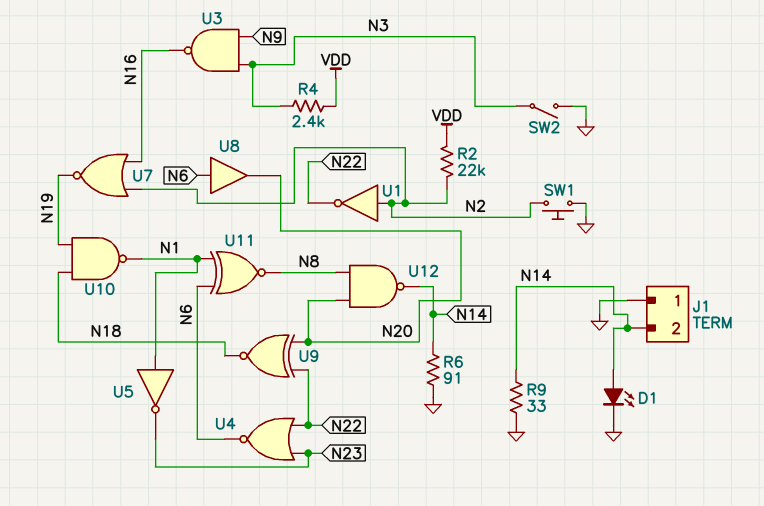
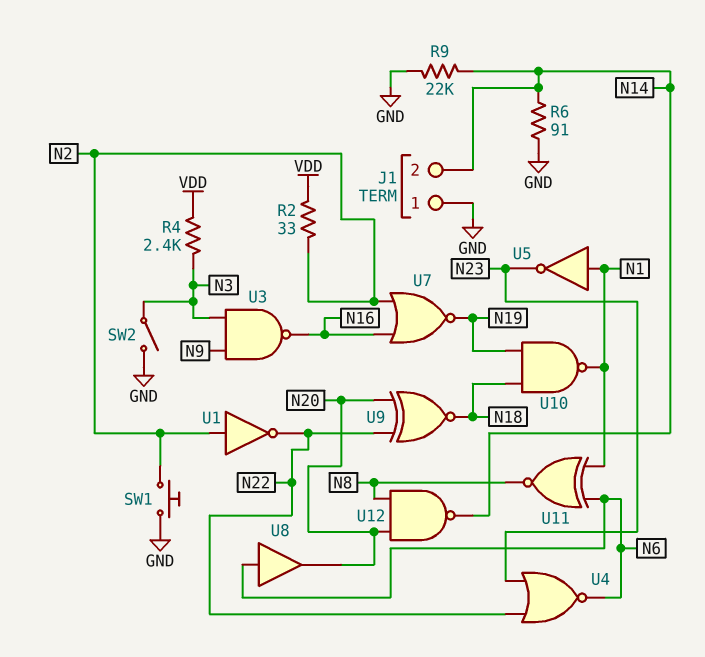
D1: LED (A N14, K GND) -> none
R2: 22k (N2, VDD) -> 33 (N2, VDD)
R9: 33 (GND, N14) -> 22k (GND, N14)

